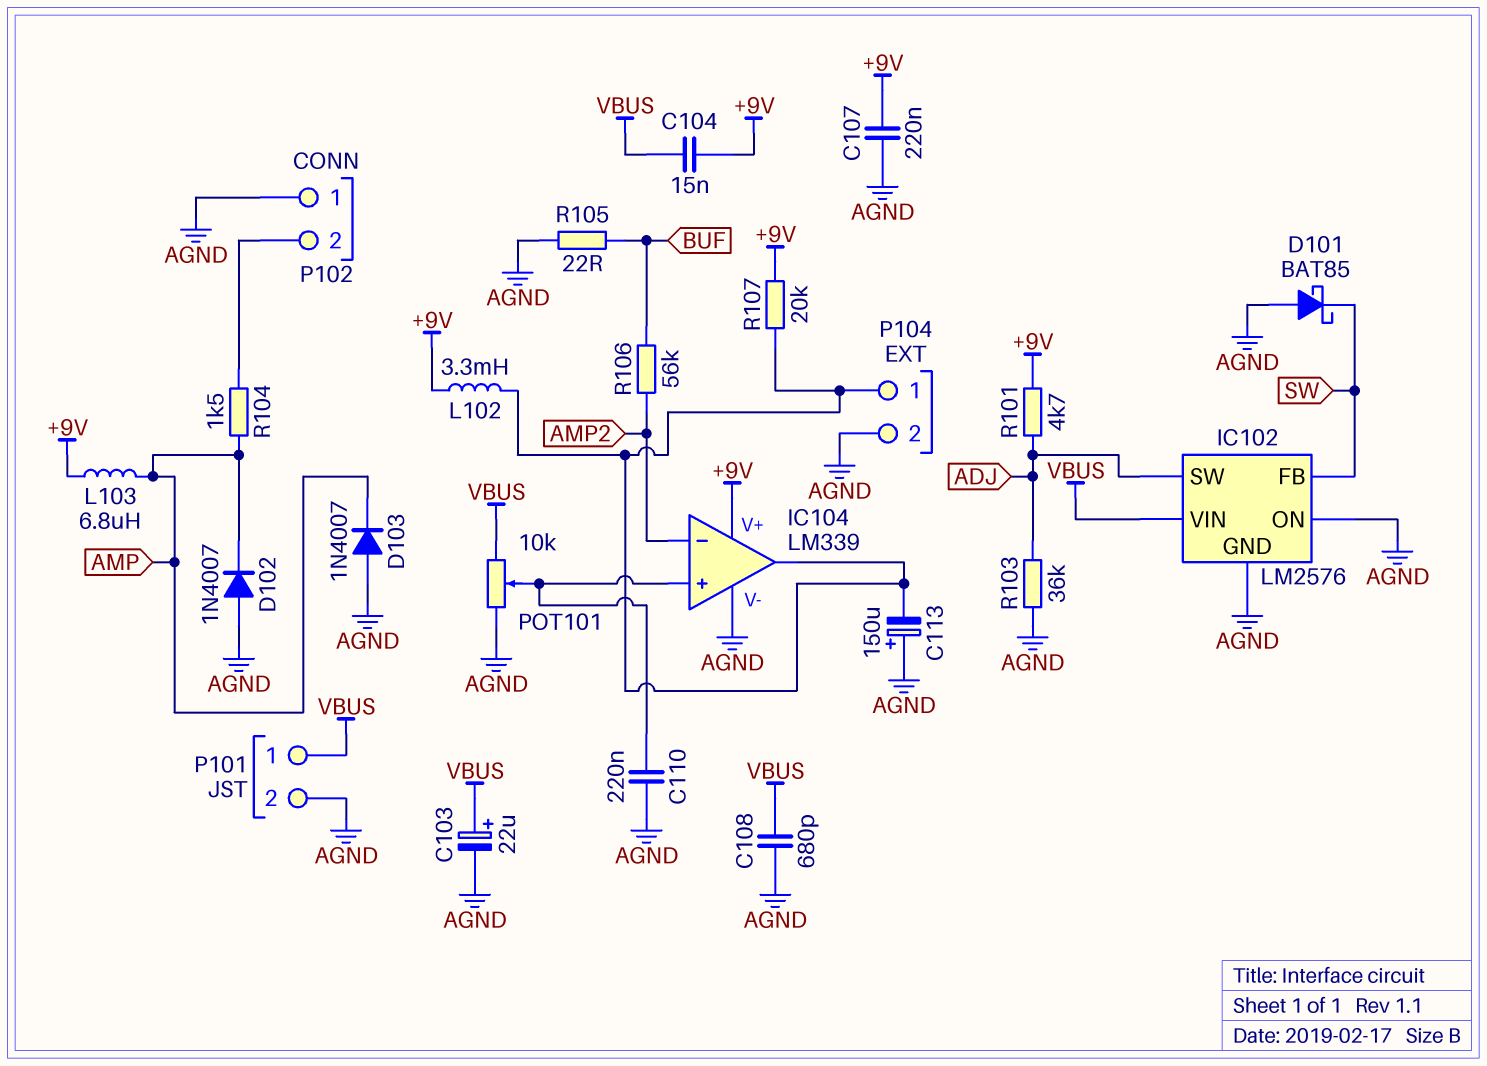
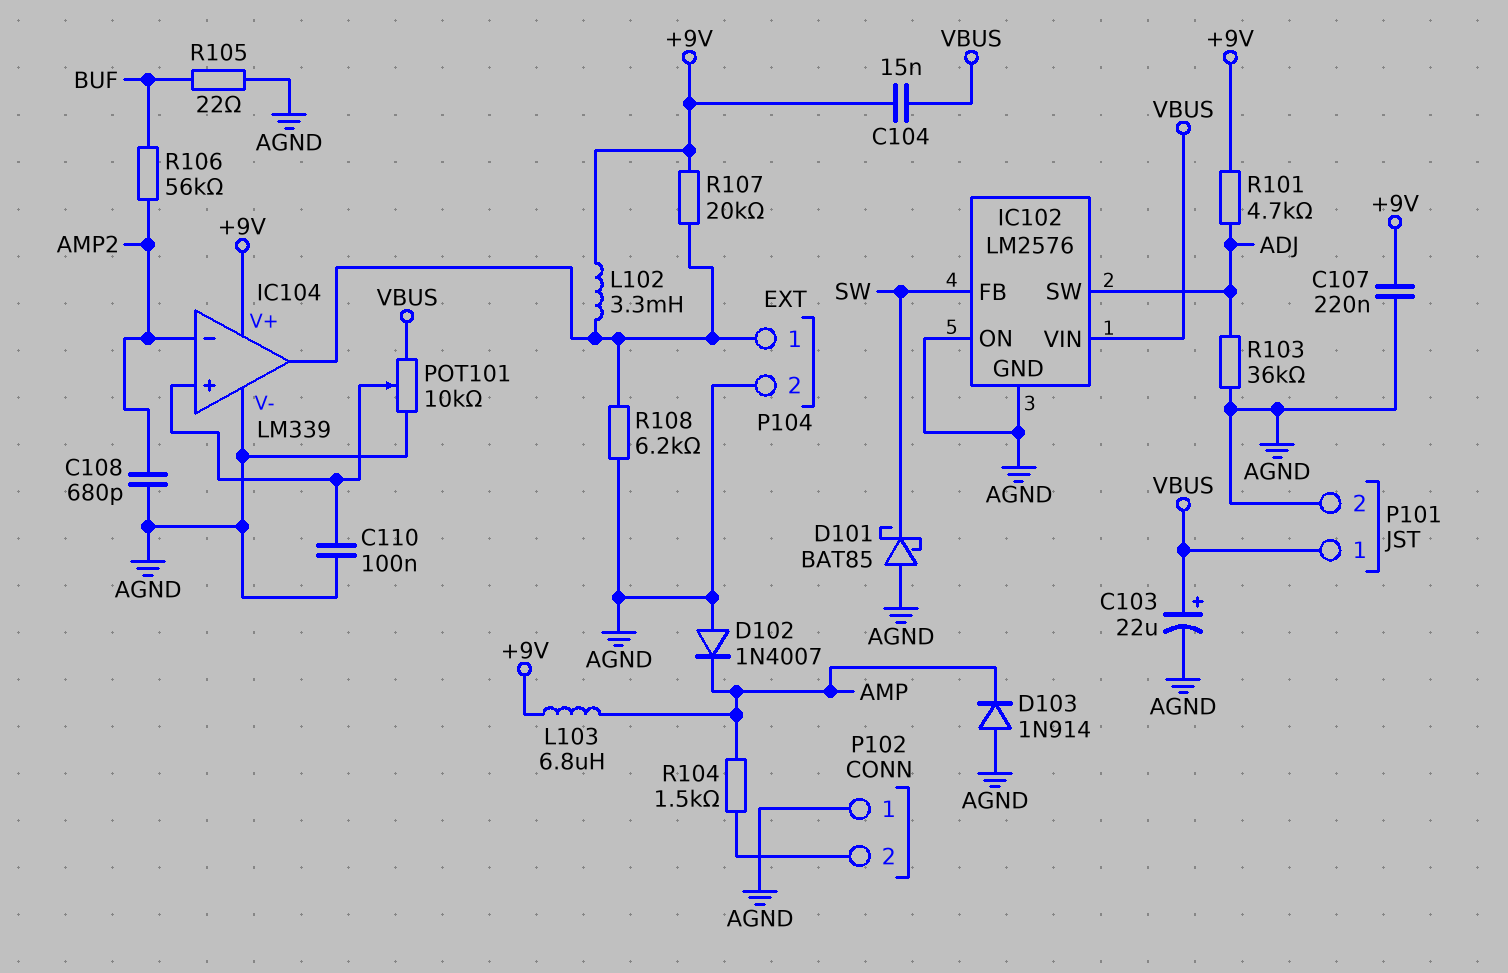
C108: 680pF (AGND, VBUS) -> 680pF (AGND, AMP2)
C110: 220nF (AGND, IC104/in+) -> 100nF (AGND, IC104/in+)
C113: 150uF (plus AGND, minus IC104/out) -> none
D103: diode 1N4007 (A AGND, K AMP) -> diode 1N914 (A AGND, K AMP)
R108: none -> 6.2k (AGND, IC104/out)

